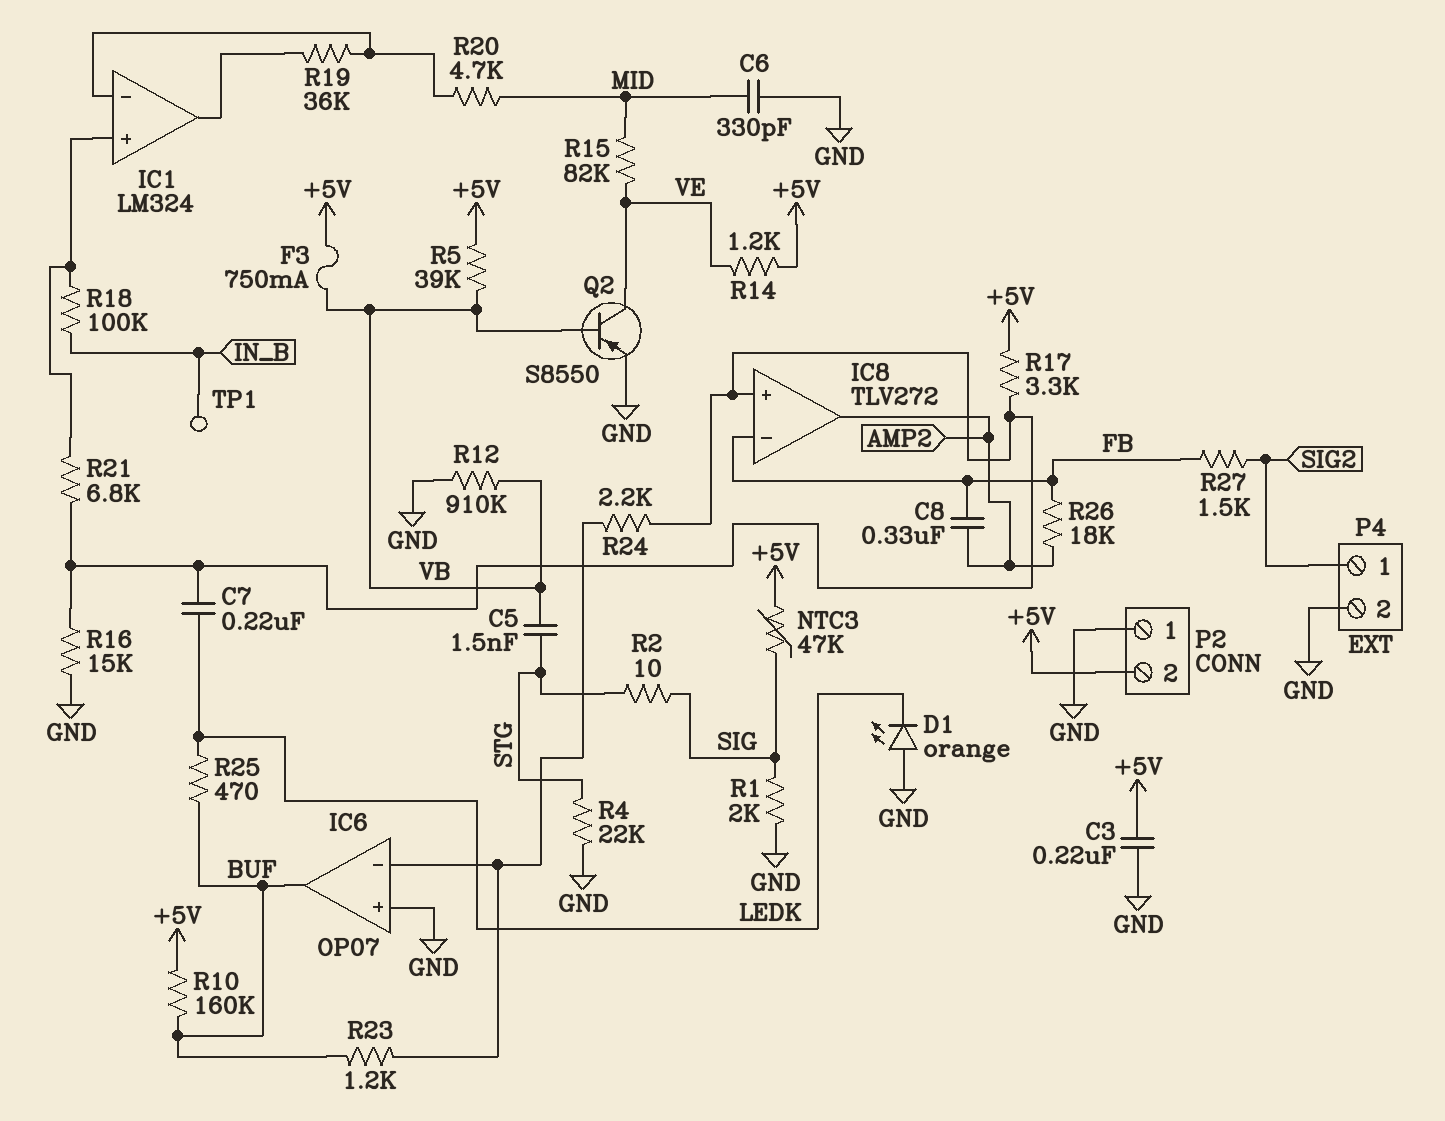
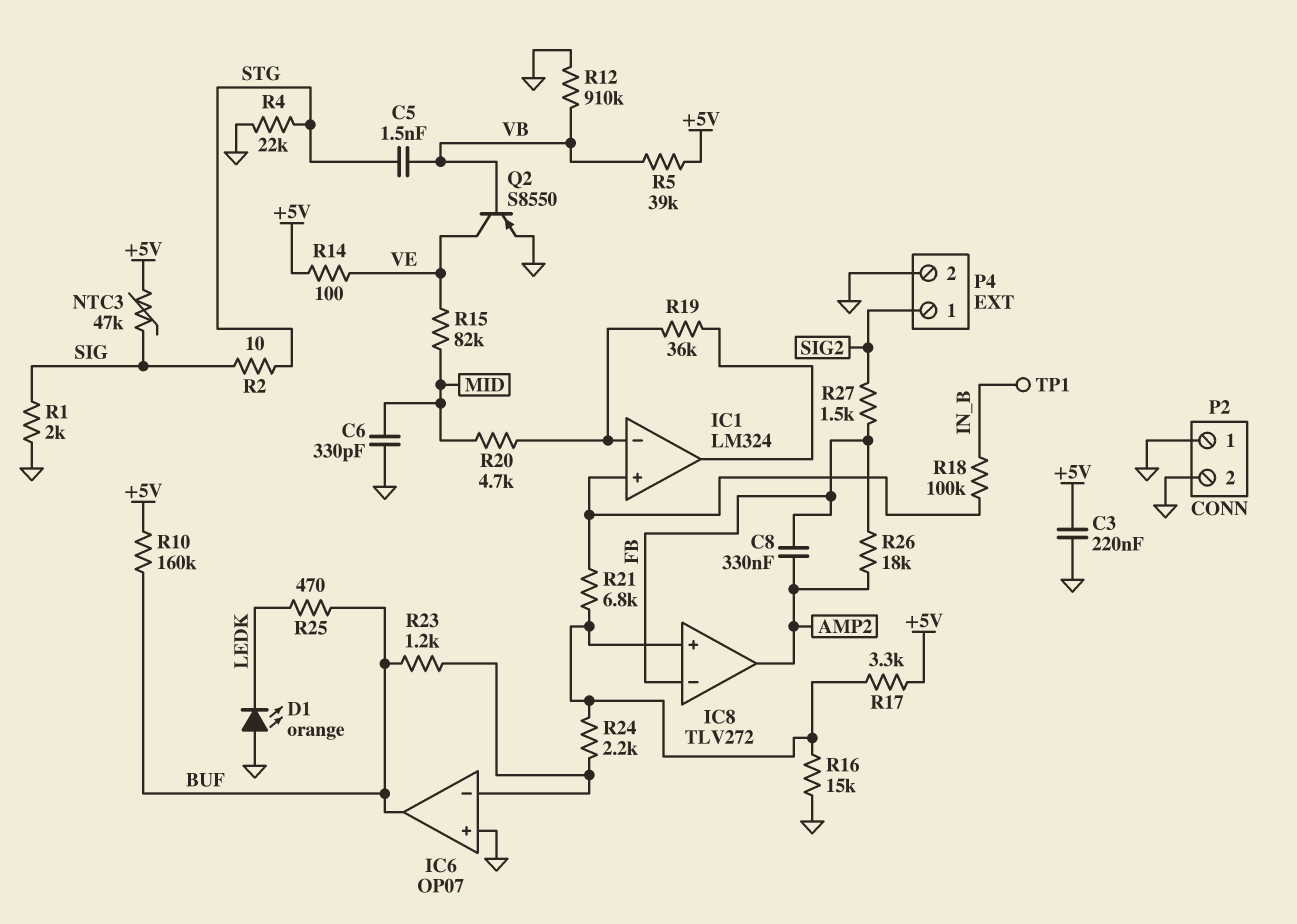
C7: 220nF (IC8/in+, LEDK) -> none
F3: 750mA (+5V, VB) -> none
P2 pin 2: +5V -> GND
R14: 1.2k (+5V, VE) -> 100 (+5V, VE)

